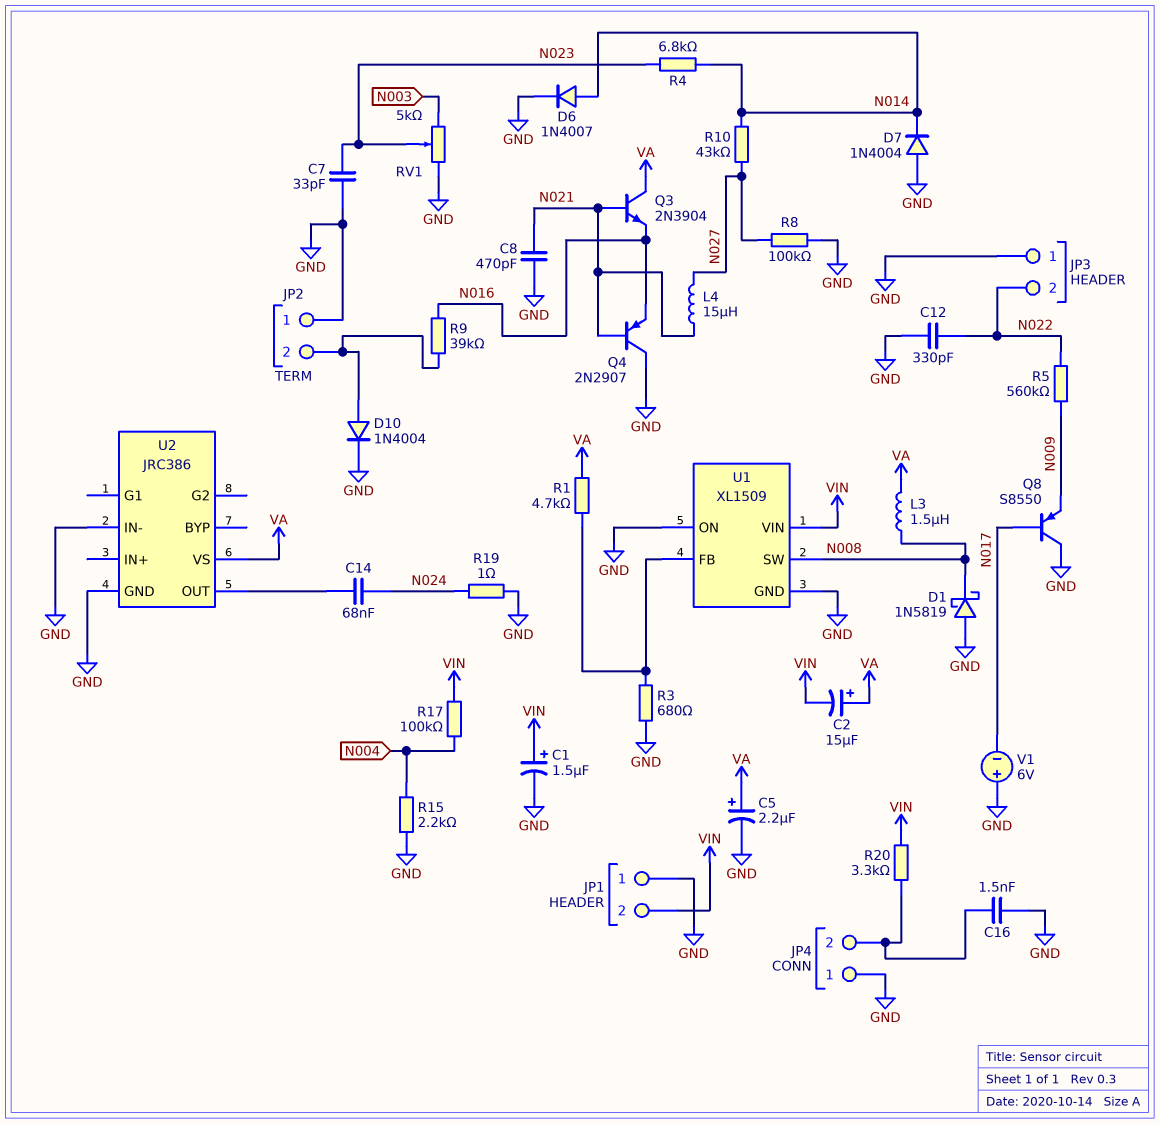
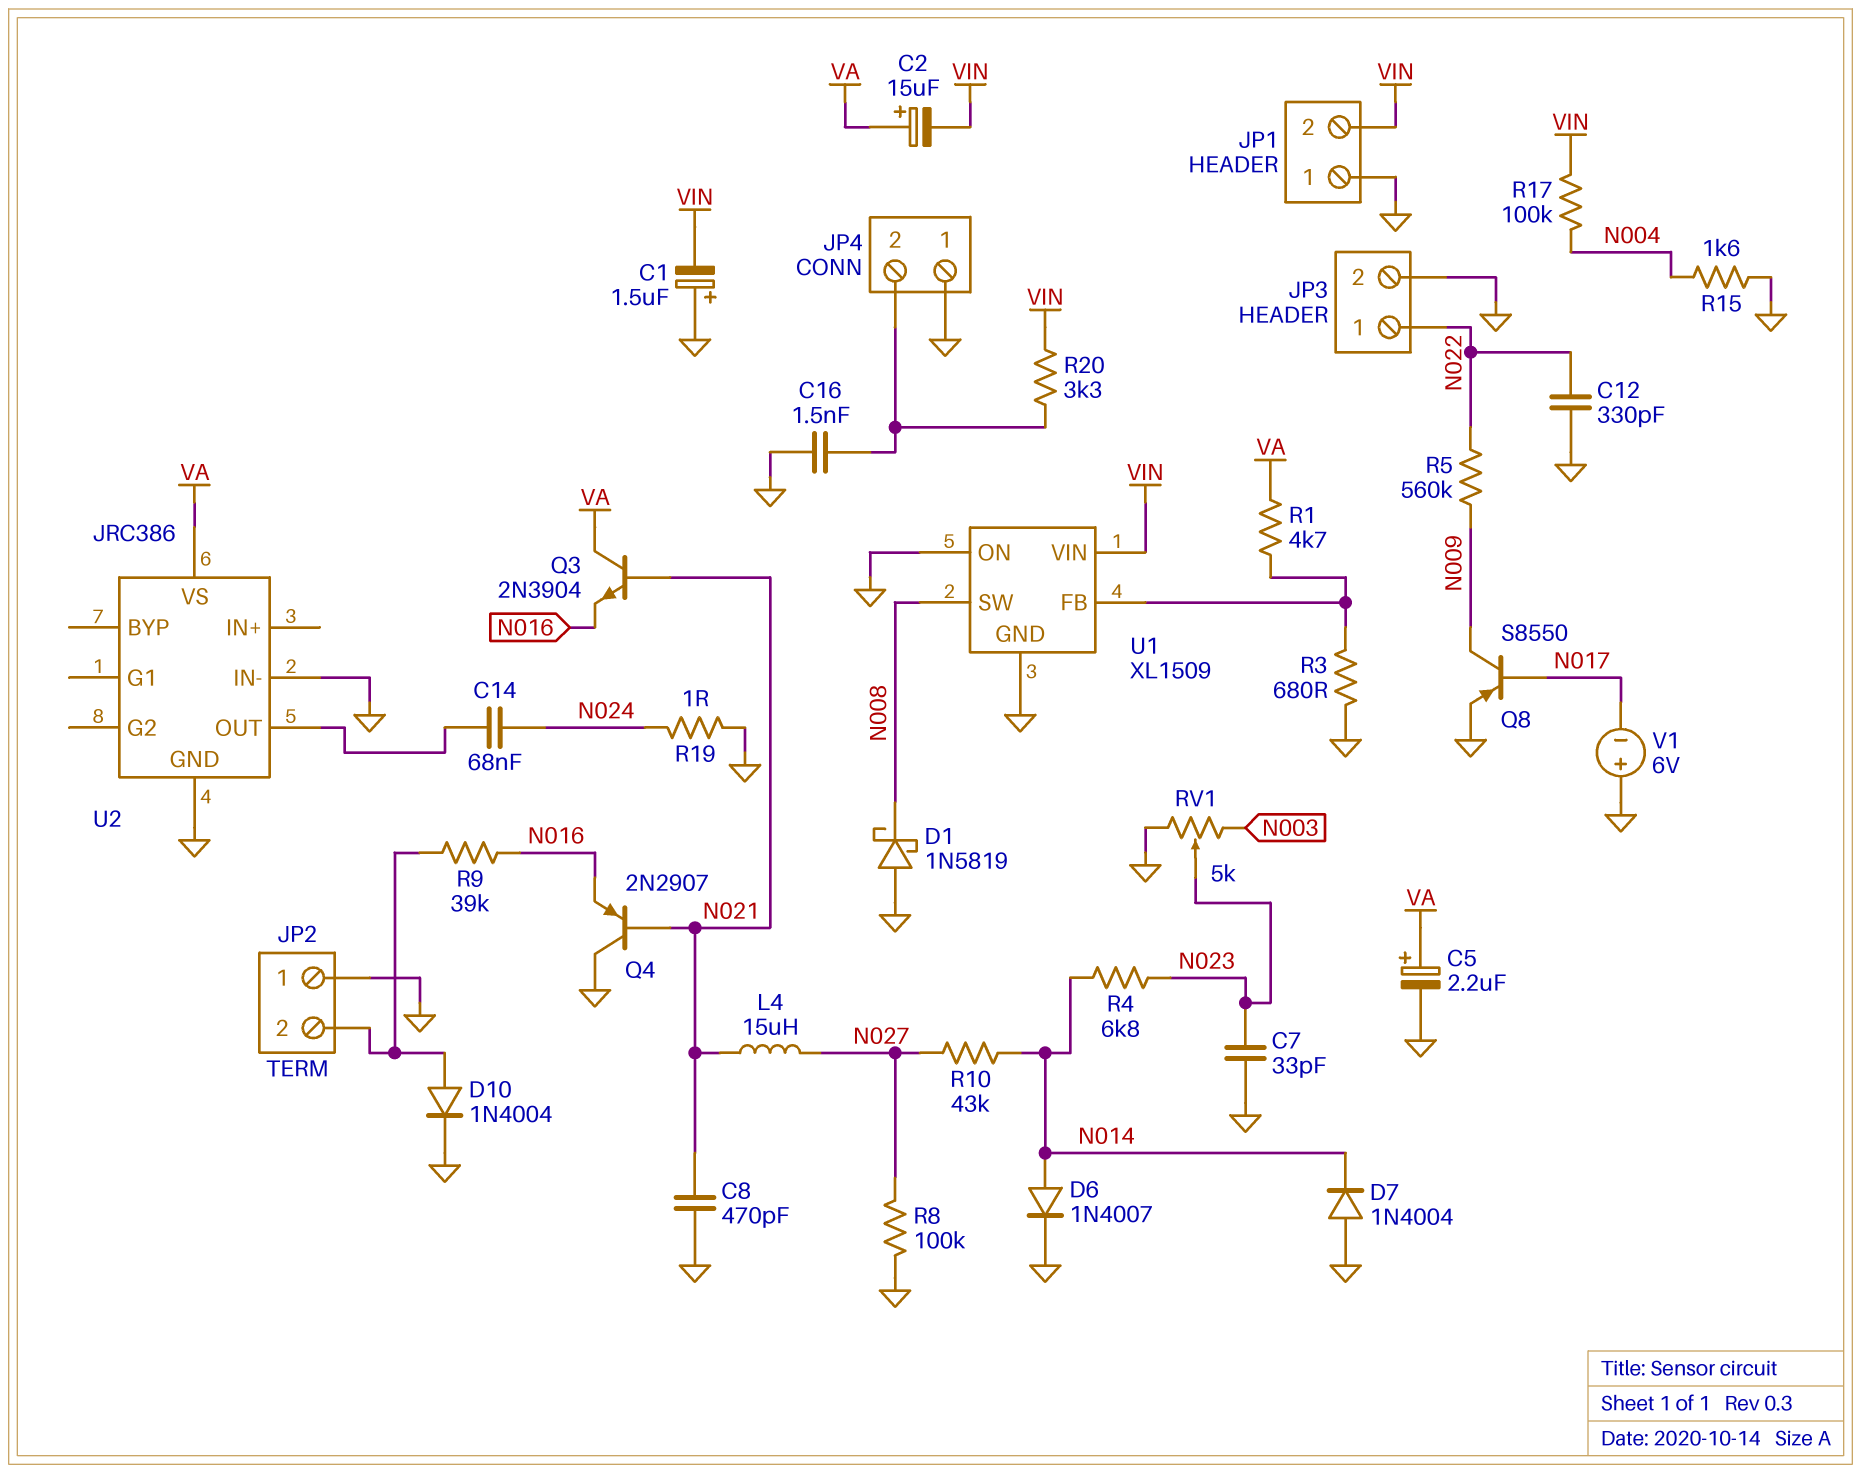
C1: 1.5uF (plus VIN, minus GND) -> 1.5uF (plus GND, minus VIN)
JP3 pin 1: GND -> N022
JP3 pin 2: N022 -> GND
L3: 1.5uH (N008, VA) -> none
Q8: PNP S8550 (B N017, C GND, E N009) -> PNP S8550 (B N017, C N009, E GND)
R15: 2.2k (GND, N004) -> 1.6k (GND, N004)

